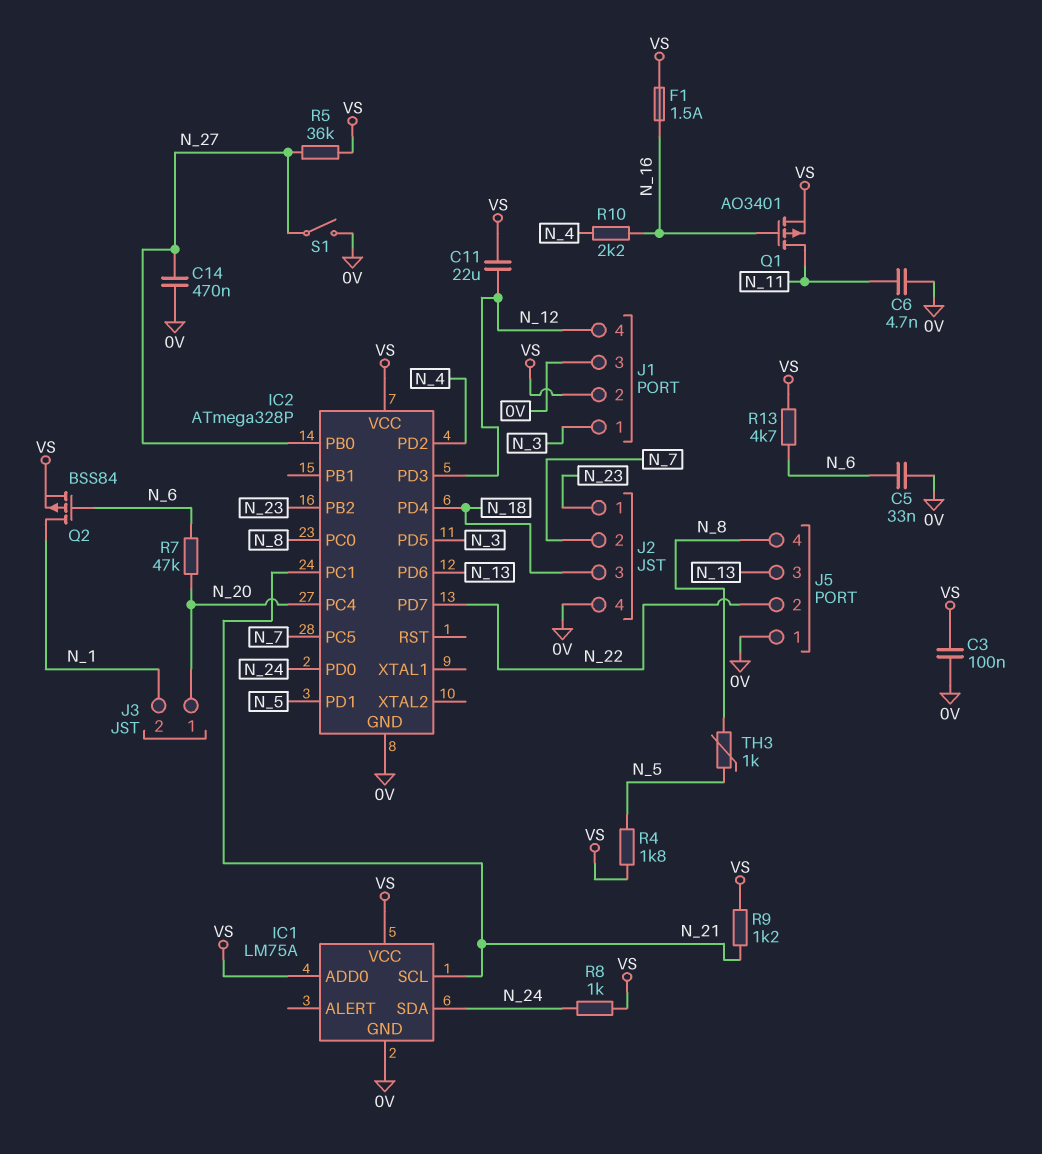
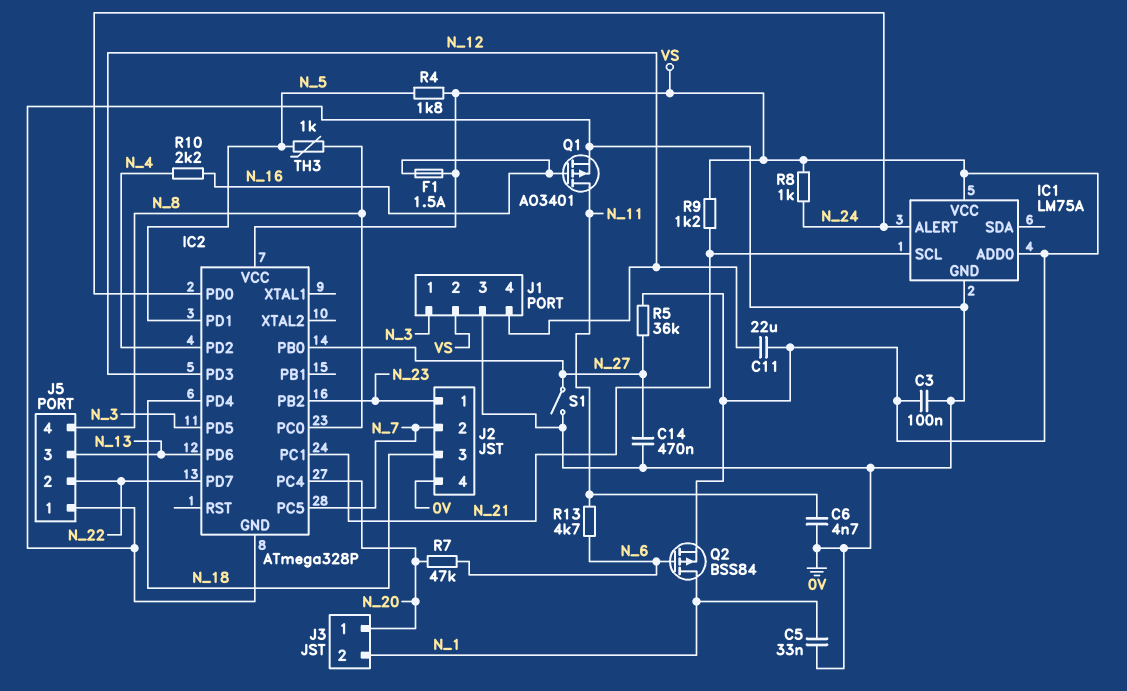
C5: 33nF (0V, N_6) -> 33nF (0V, N_1)
IC1 pin ALERT: none -> N_24
IC1 pin SDA: N_24 -> none
Q1: PMOS AO3401 (G N_16, D N_11, S VS) -> PMOS AO3401 (G N_16, D N_11, S 0V)
R13: 4.7k (N_6, VS) -> 4.7k (N_6, N_11)

